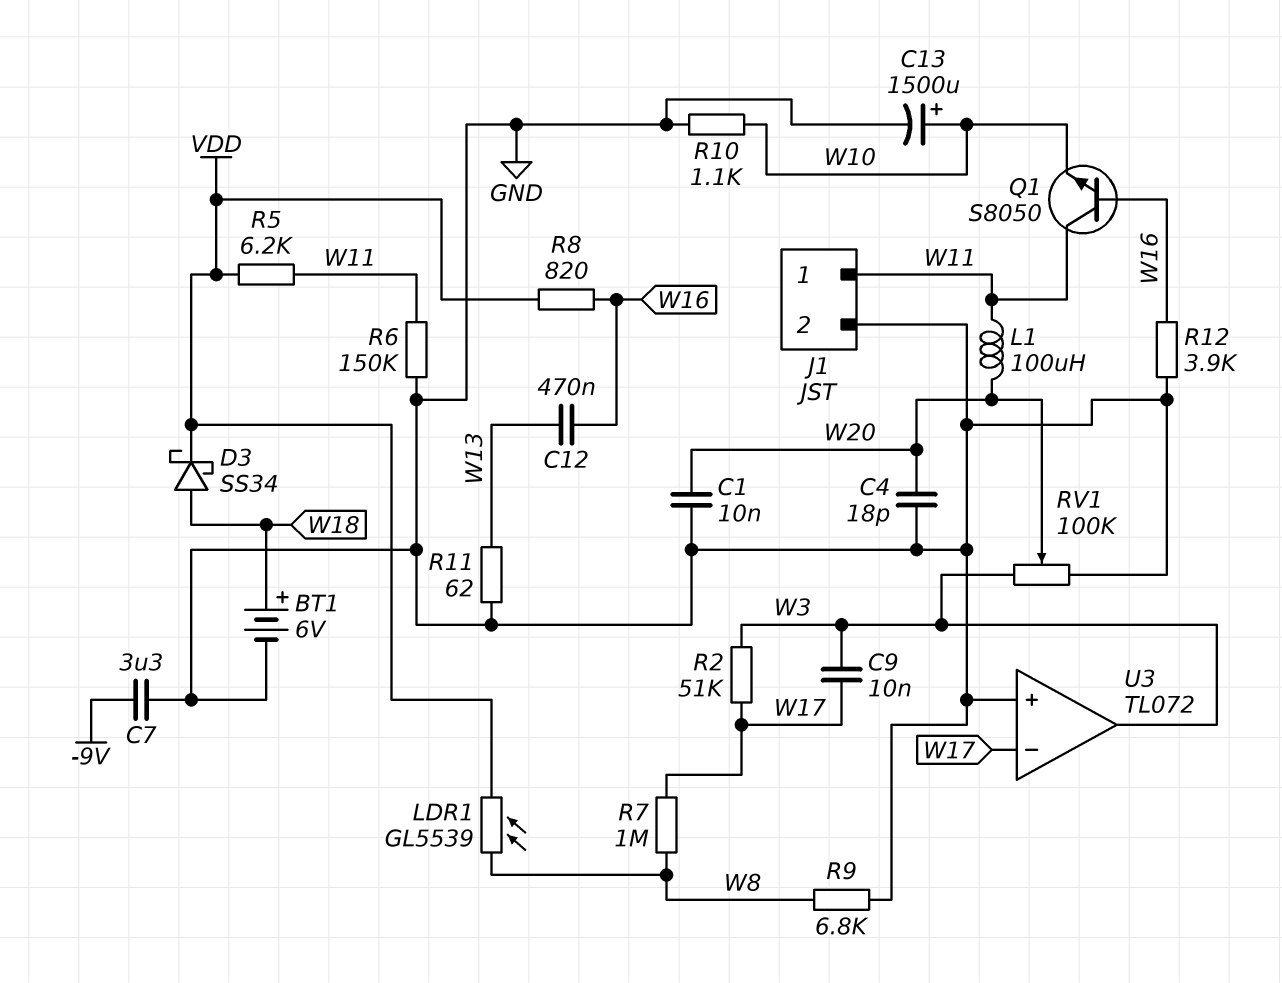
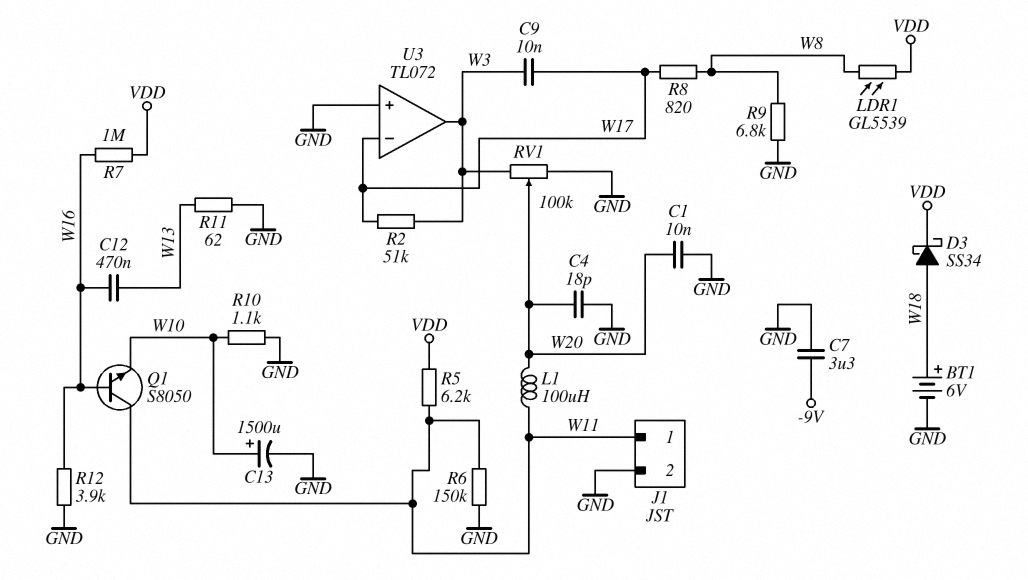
R7: 1M (W8, W17) -> 1M (VDD, W16)
R8: 820 (VDD, W16) -> 820 (W8, W17)

